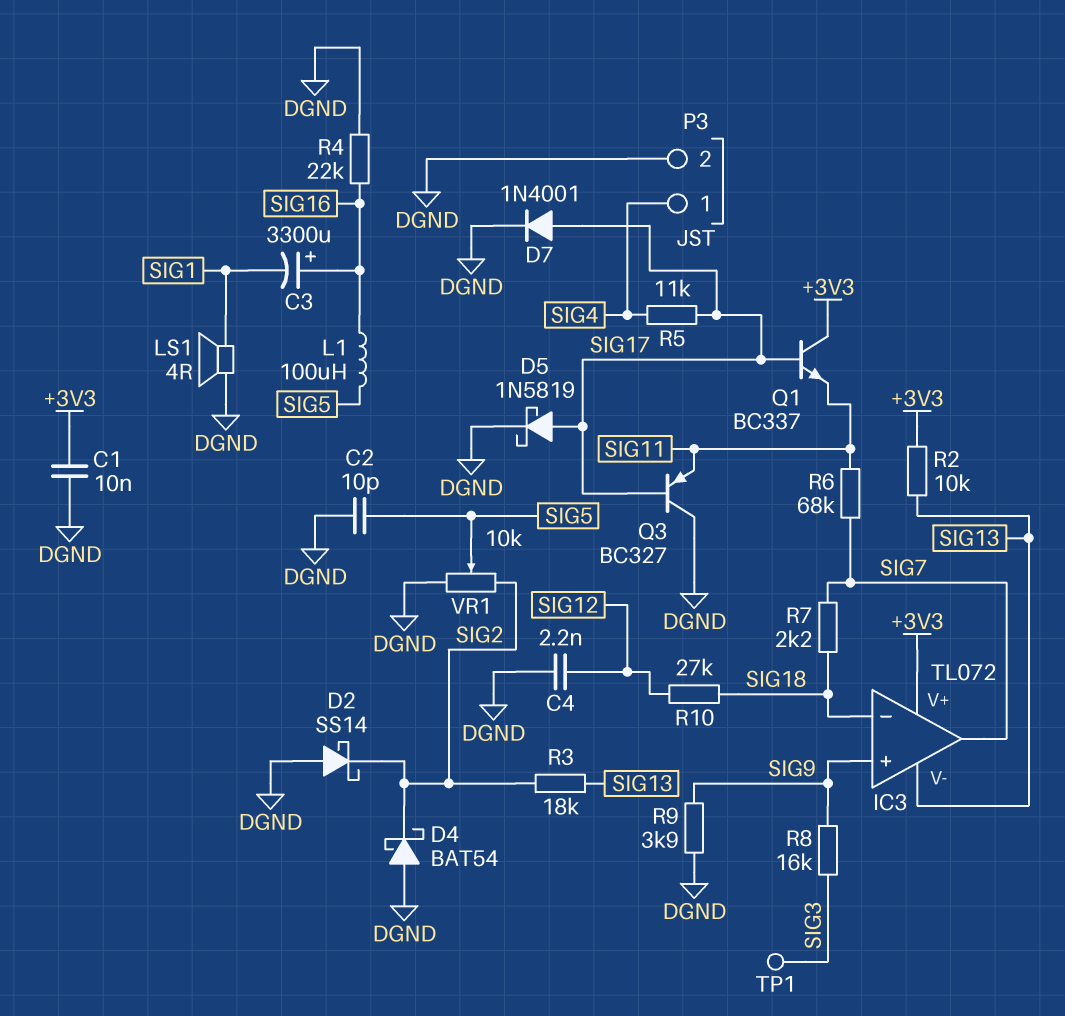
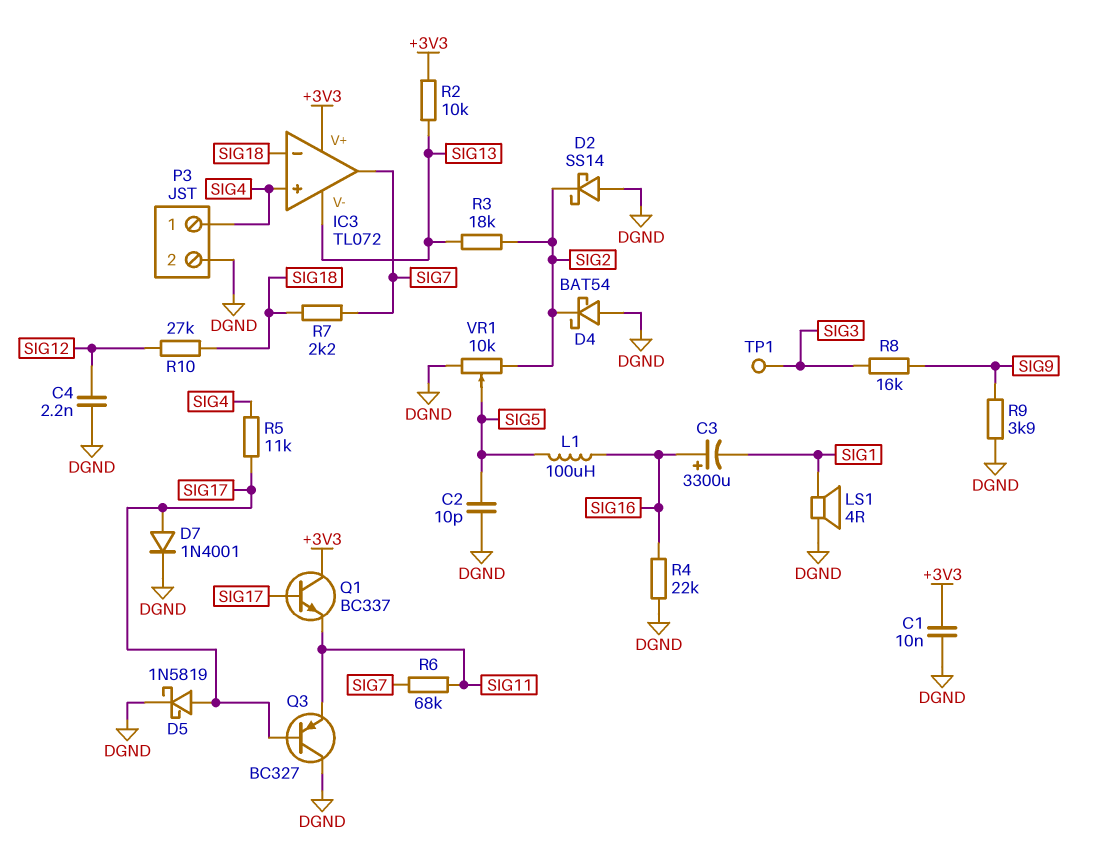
IC3 pin in+: SIG9 -> SIG4

